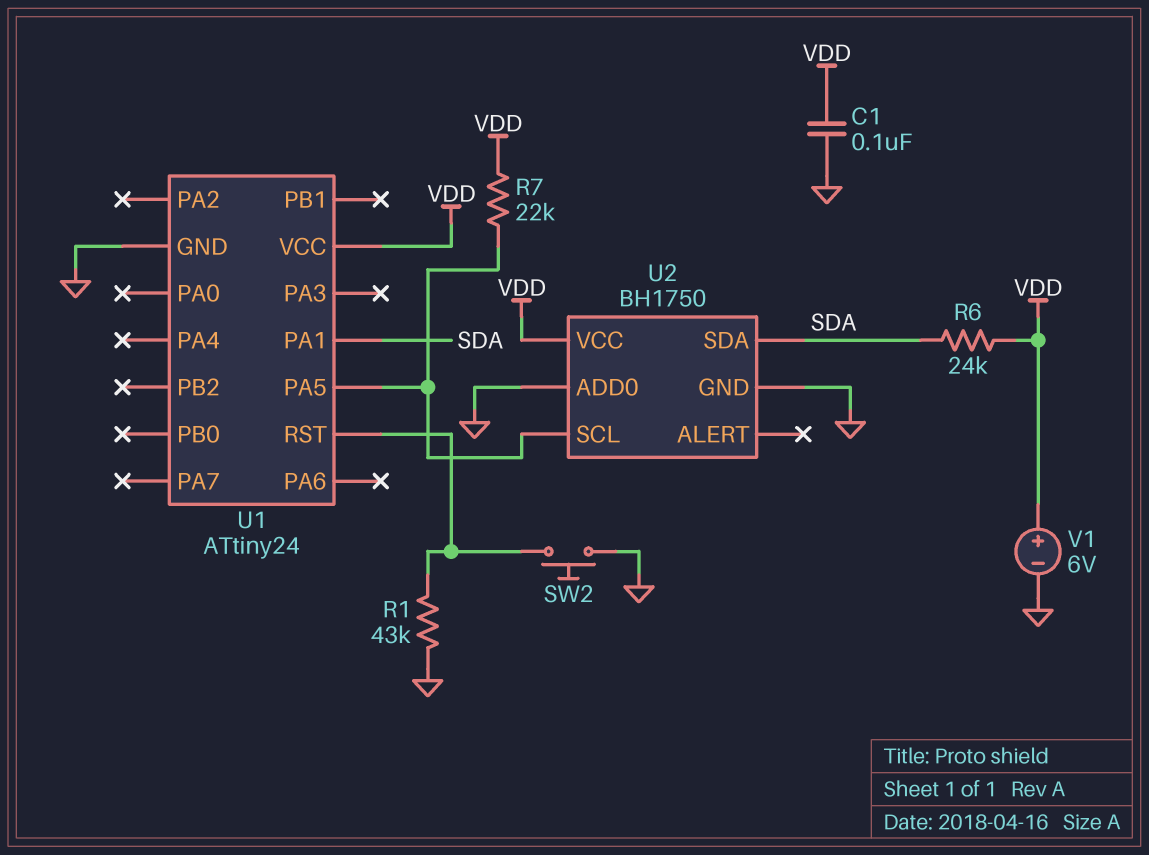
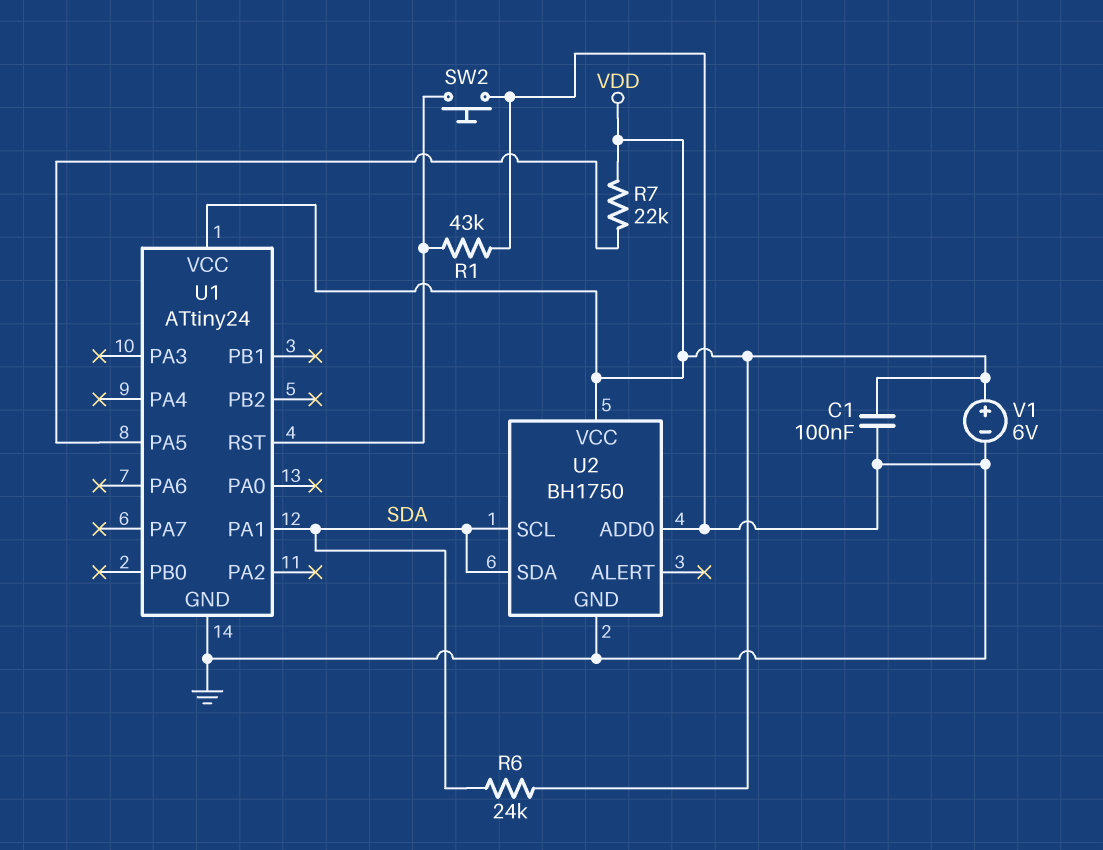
U2 pin SCL: U1/PA5 -> SDA

